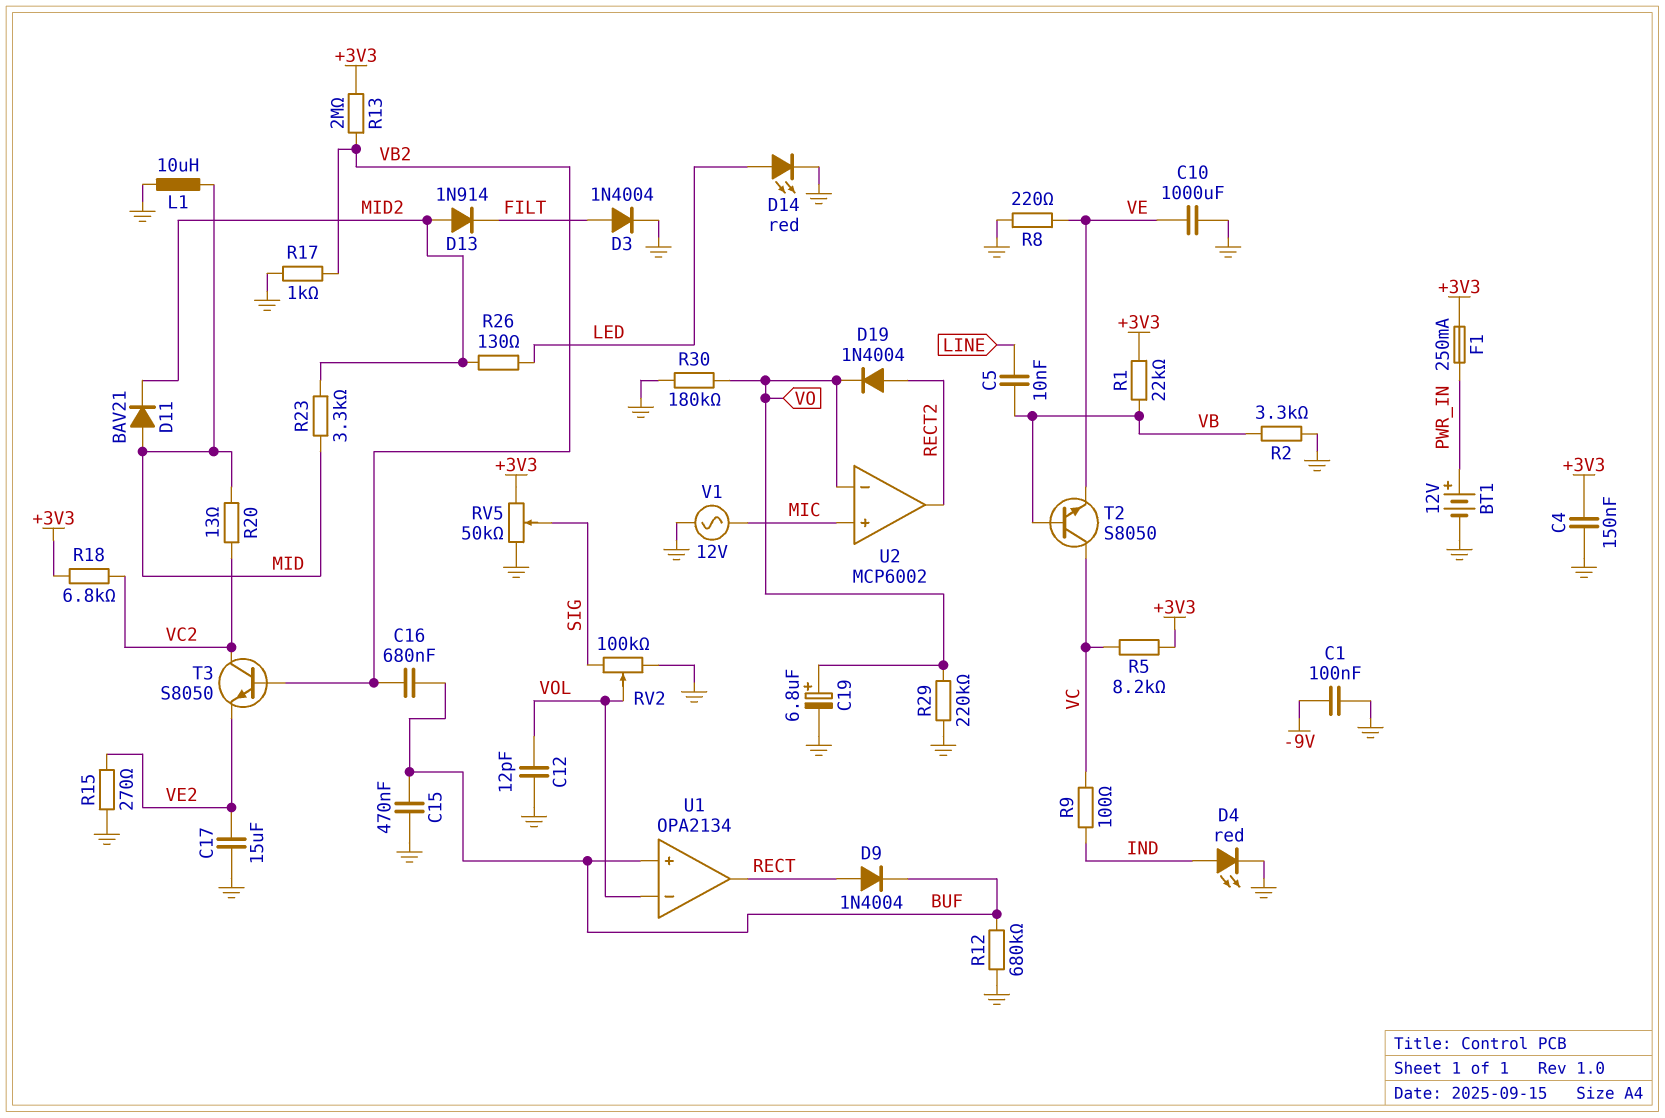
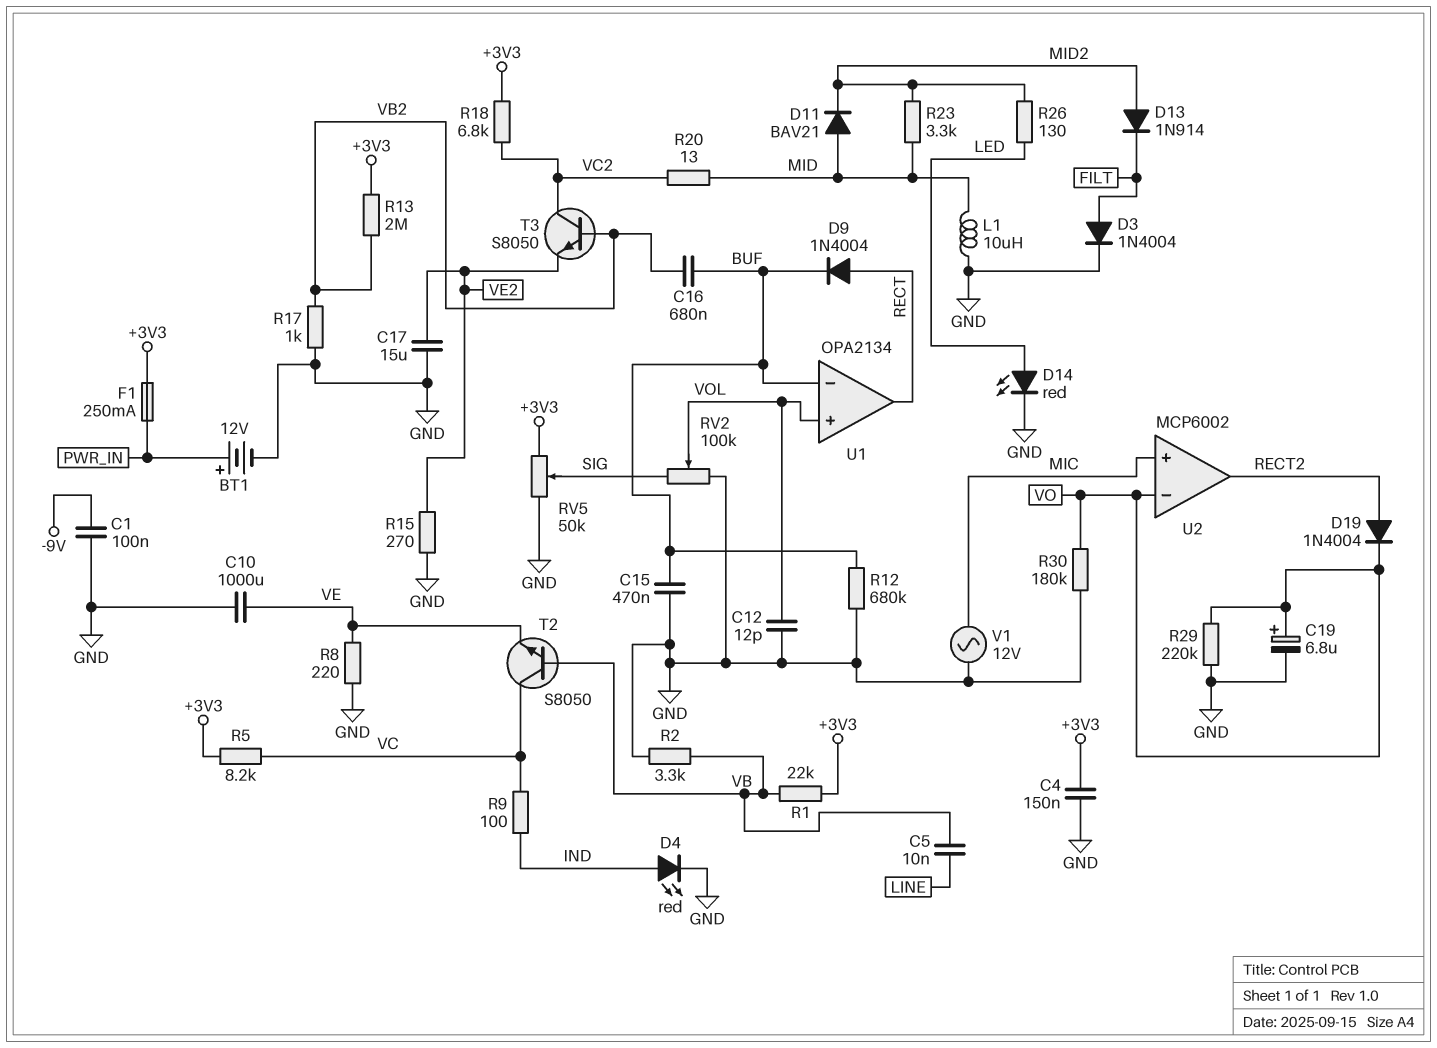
U1 pin in+: BUF -> VOL
U1 pin in-: VOL -> BUF

